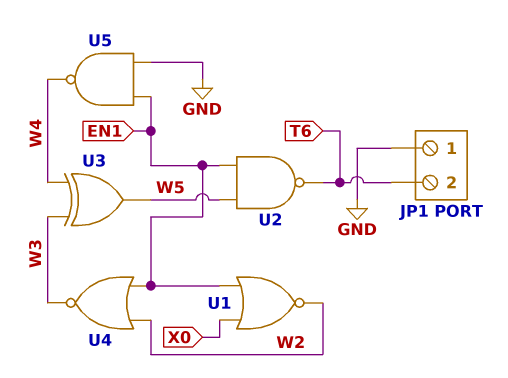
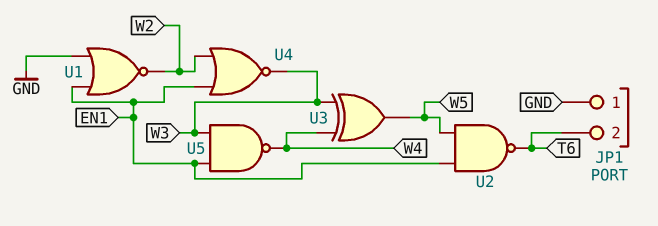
U1: NOR (in EN1, in X0, out W2) -> NOR (in EN1, in GND, out W2)
U5: NAND (in EN1, in GND, out W4) -> NAND (in EN1, in W3, out W4)

